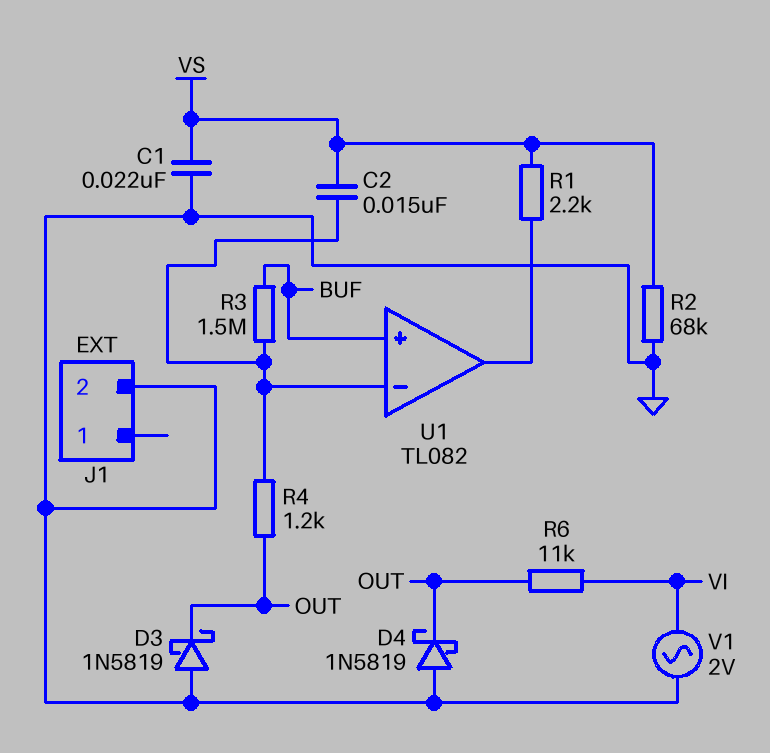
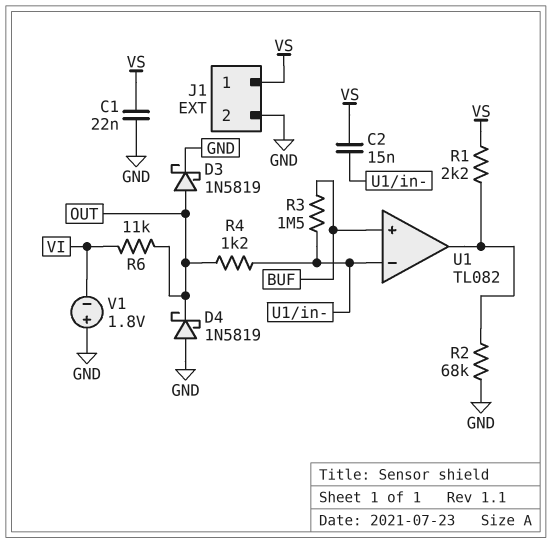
D3: schottky 1N5819 (A GND, K OUT) -> schottky 1N5819 (A OUT, K GND)
J1 pin 1: none -> VS
R2: 68k (GND, VS) -> 68k (GND, U1/out)
V1: AC 2V (GND, VI) -> 1.8V (plus GND, minus VI)

